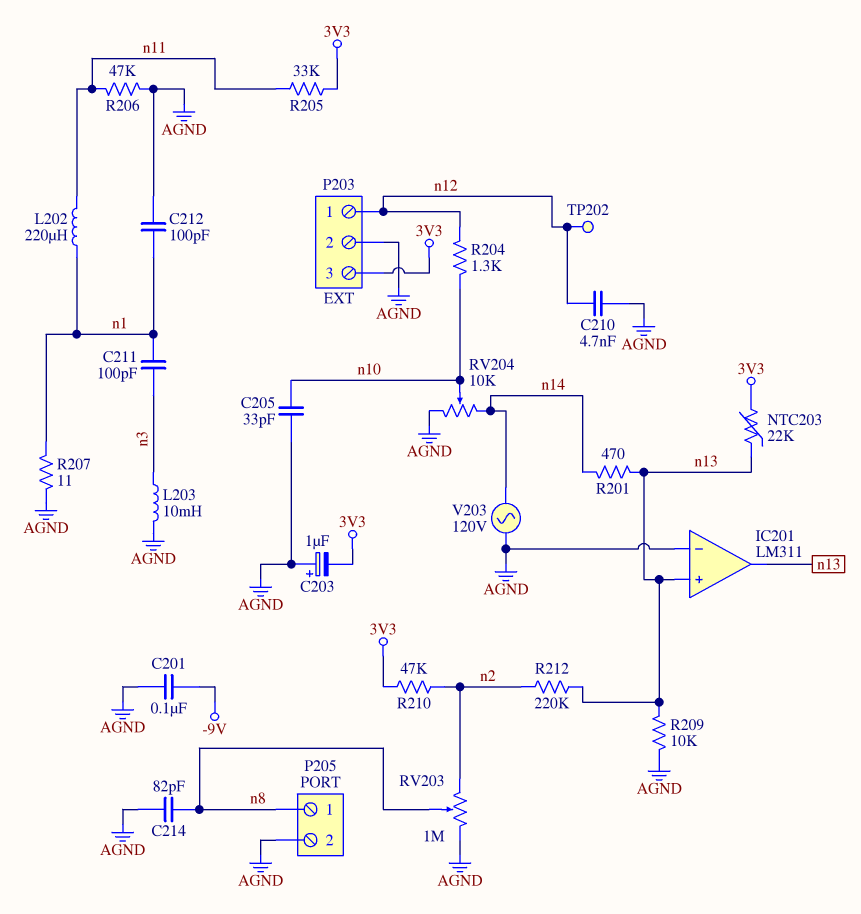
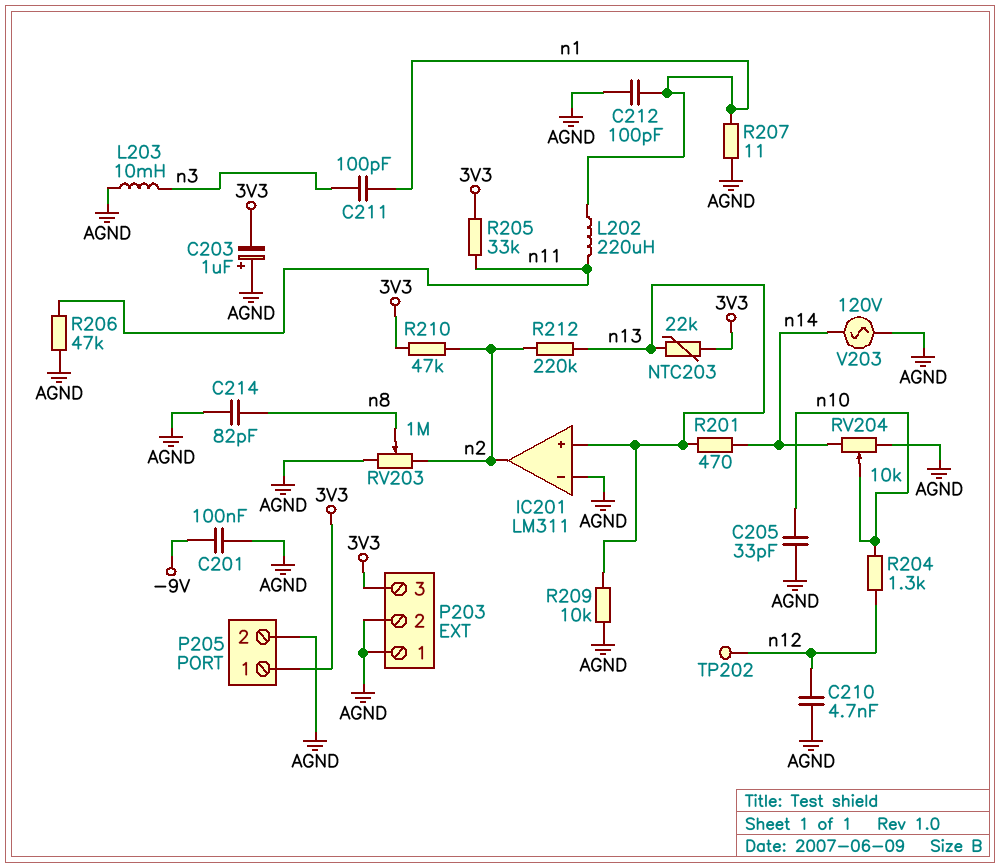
IC201 pin out: n13 -> n2
P203 pin 1: n12 -> AGND
P205 pin 1: n8 -> 3V3

